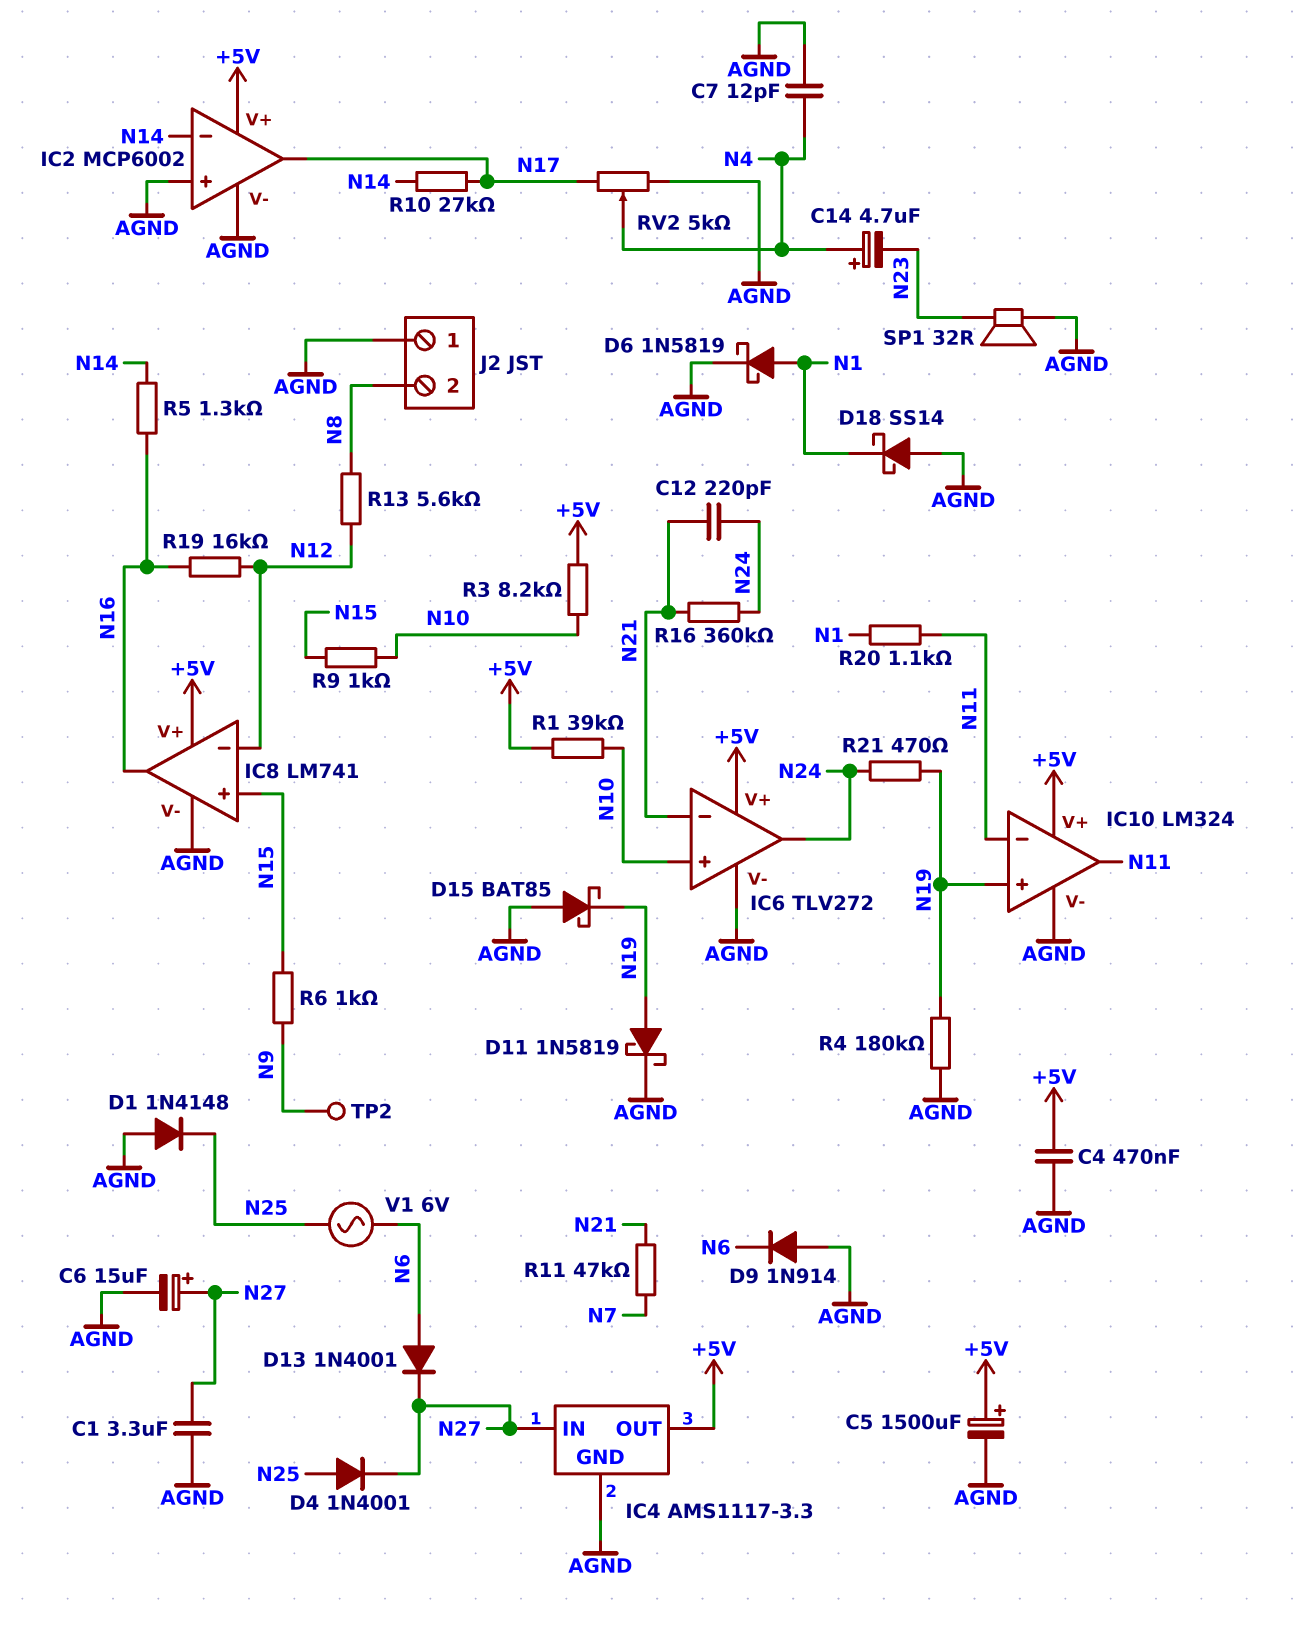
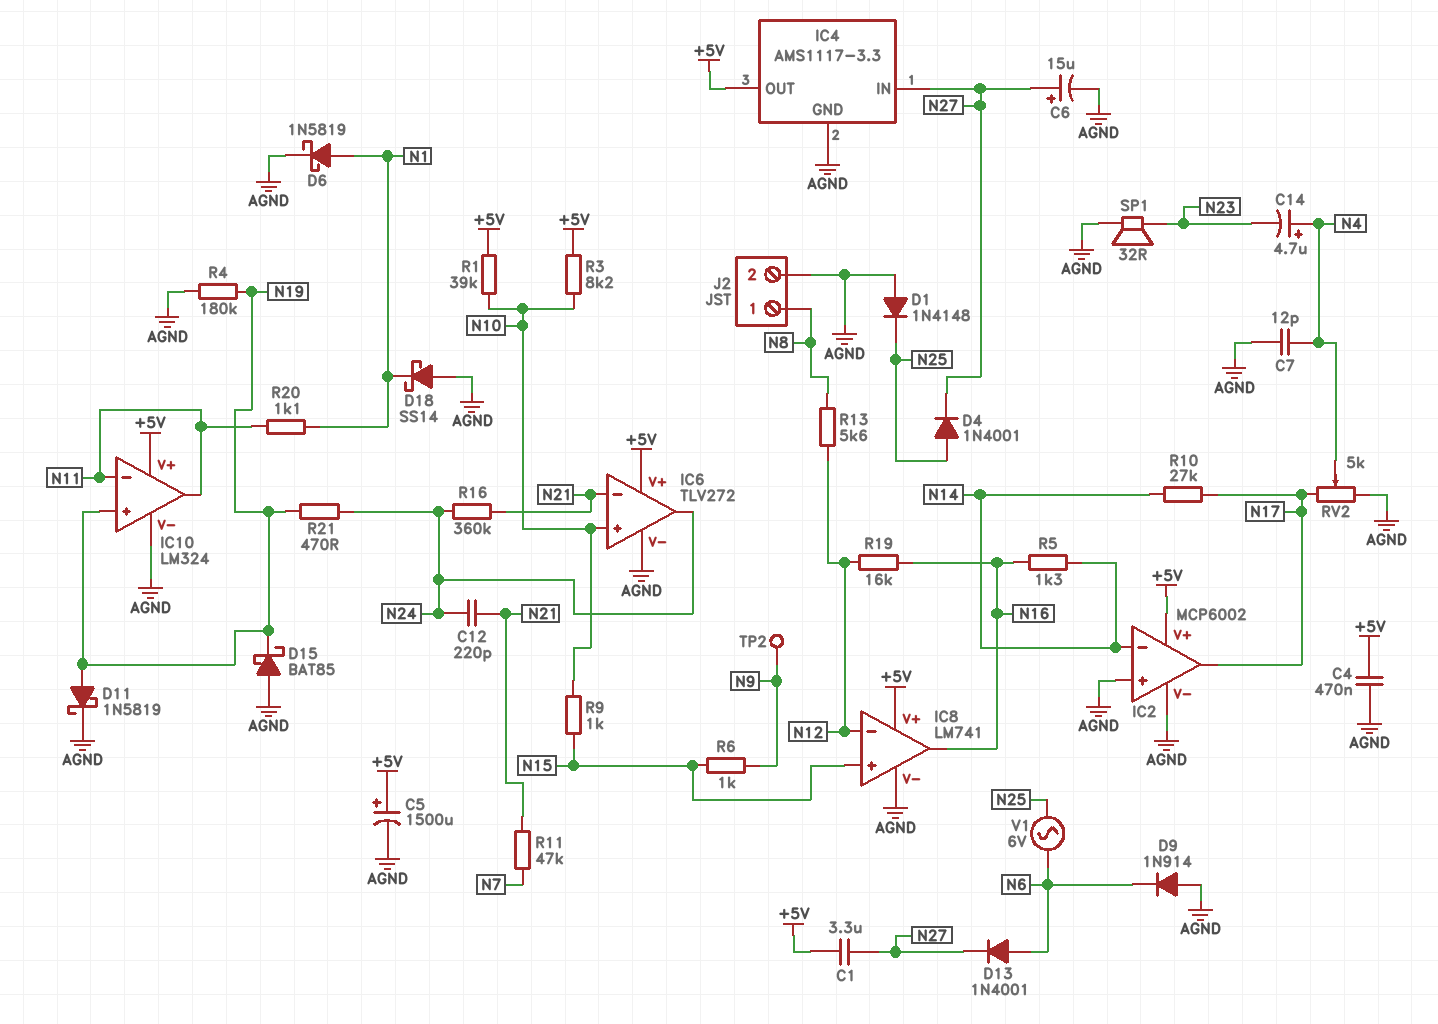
C1: 3.3uF (AGND, N27) -> 3.3uF (+5V, N27)
J2 pin 1: AGND -> N8
J2 pin 2: N8 -> AGND

